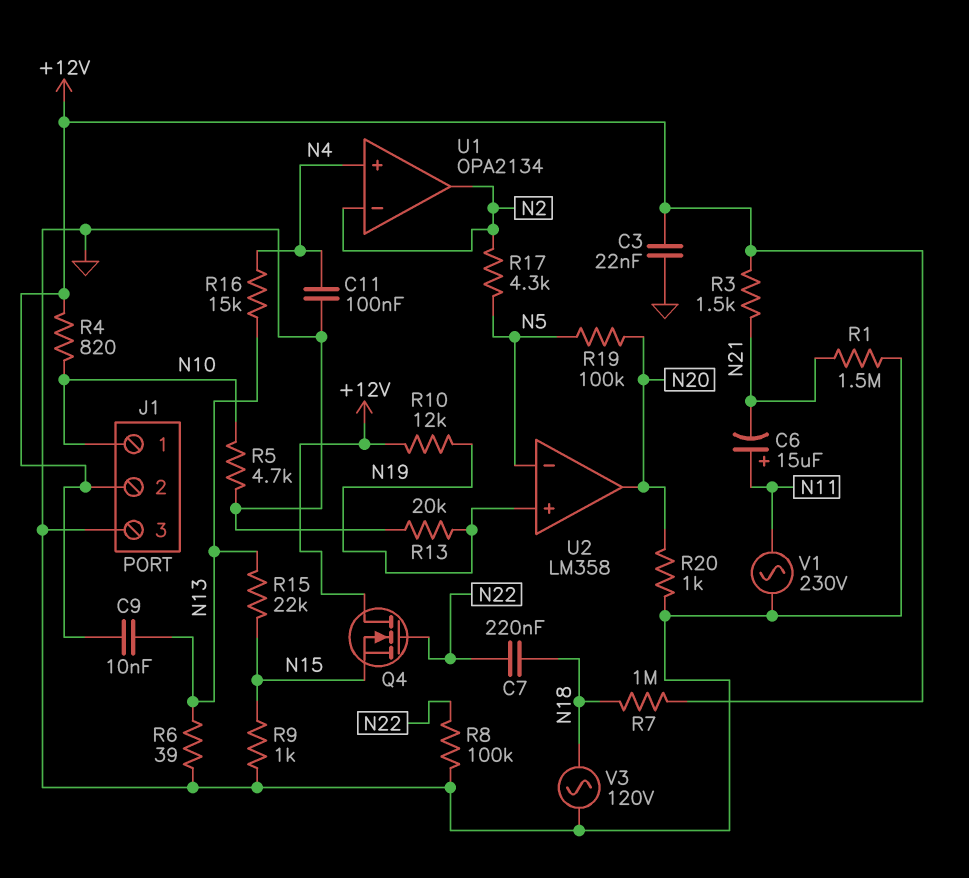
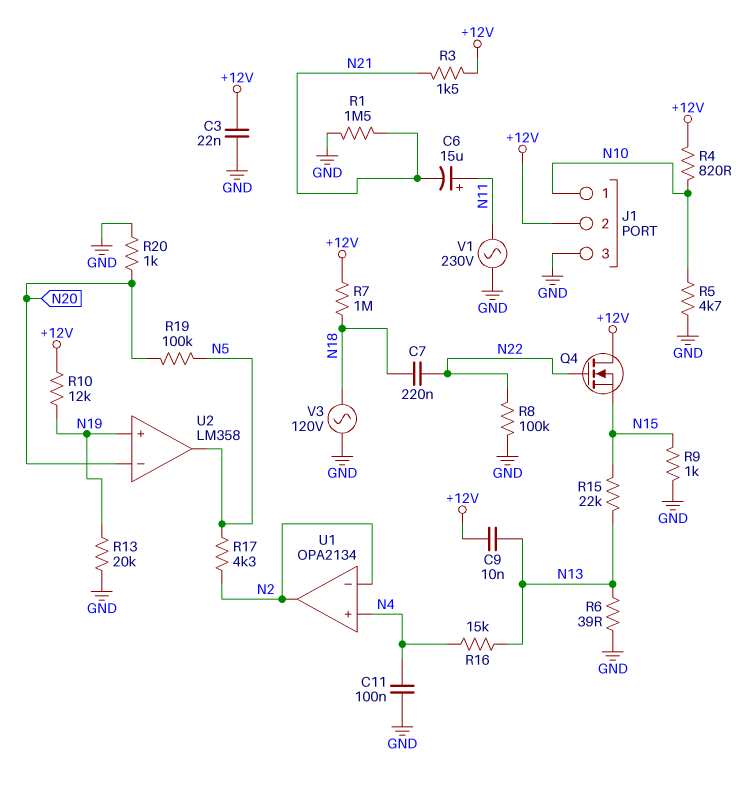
U2 pin in-: N5 -> N20
U2 pin out: N20 -> N5

